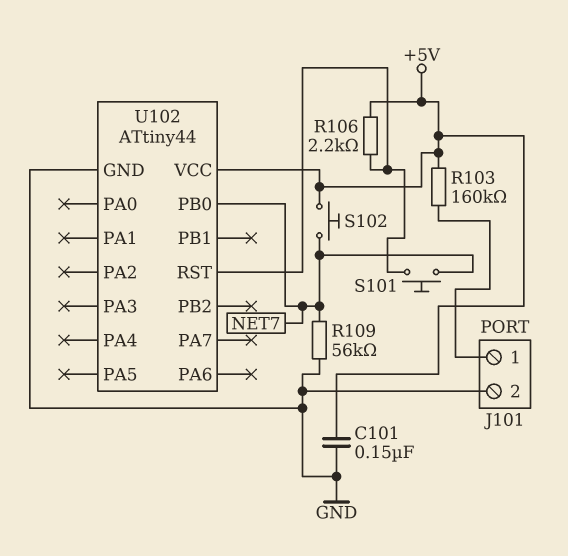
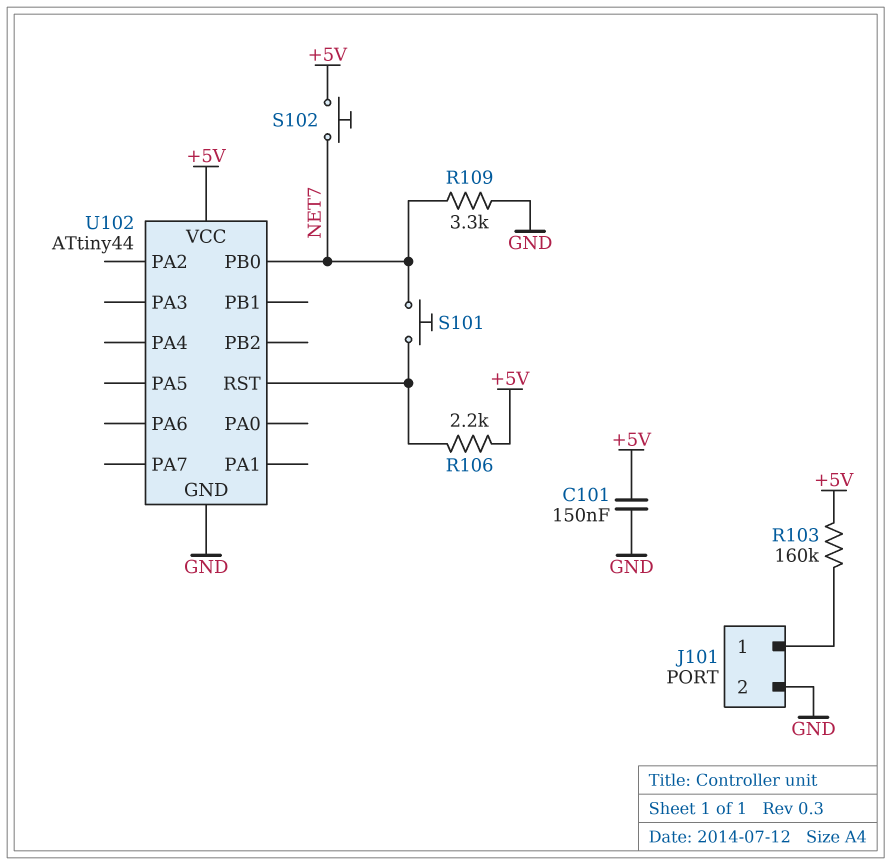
R109: 56k (GND, NET7) -> 3.3k (GND, NET7)

